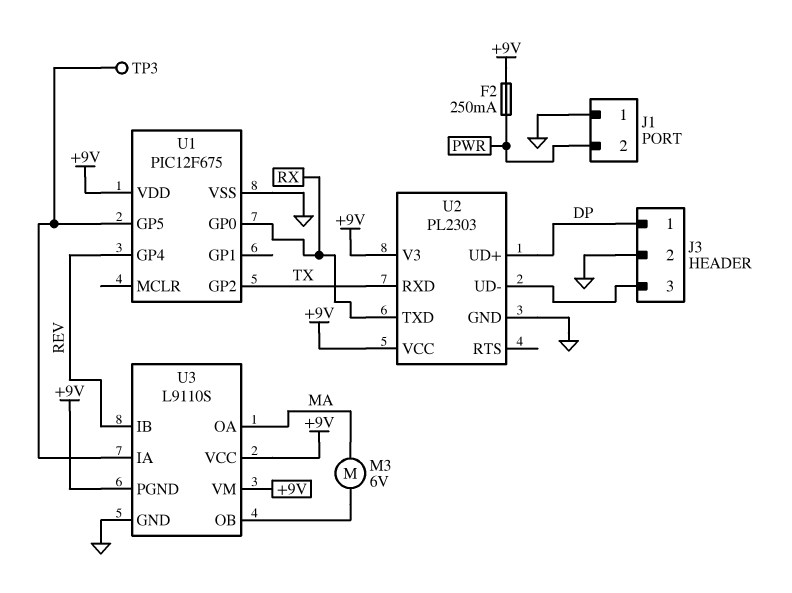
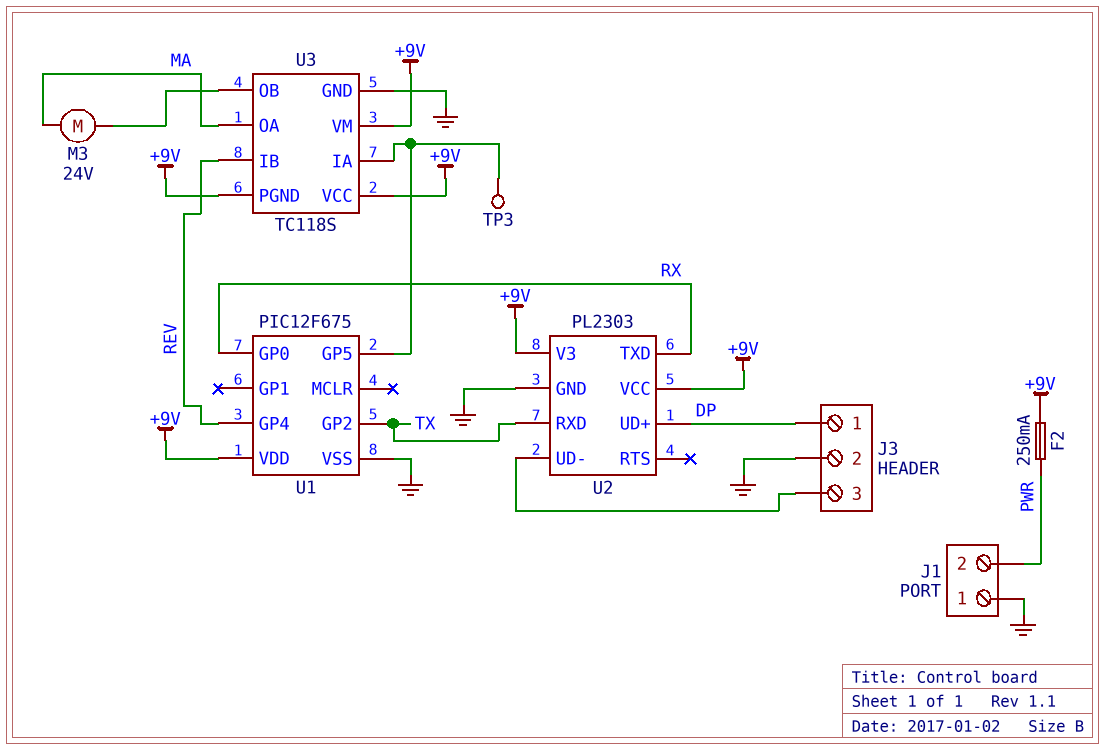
M3: motor 6V (MA, U3/OB) -> motor 24V (MA, U3/OB)
U3: L9110S -> TC118S

